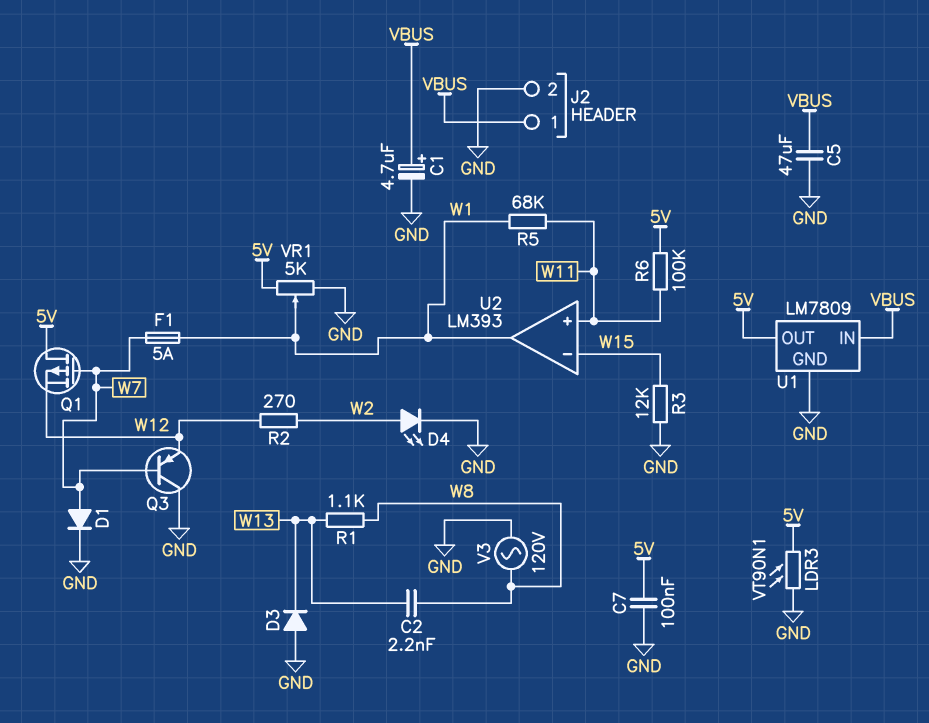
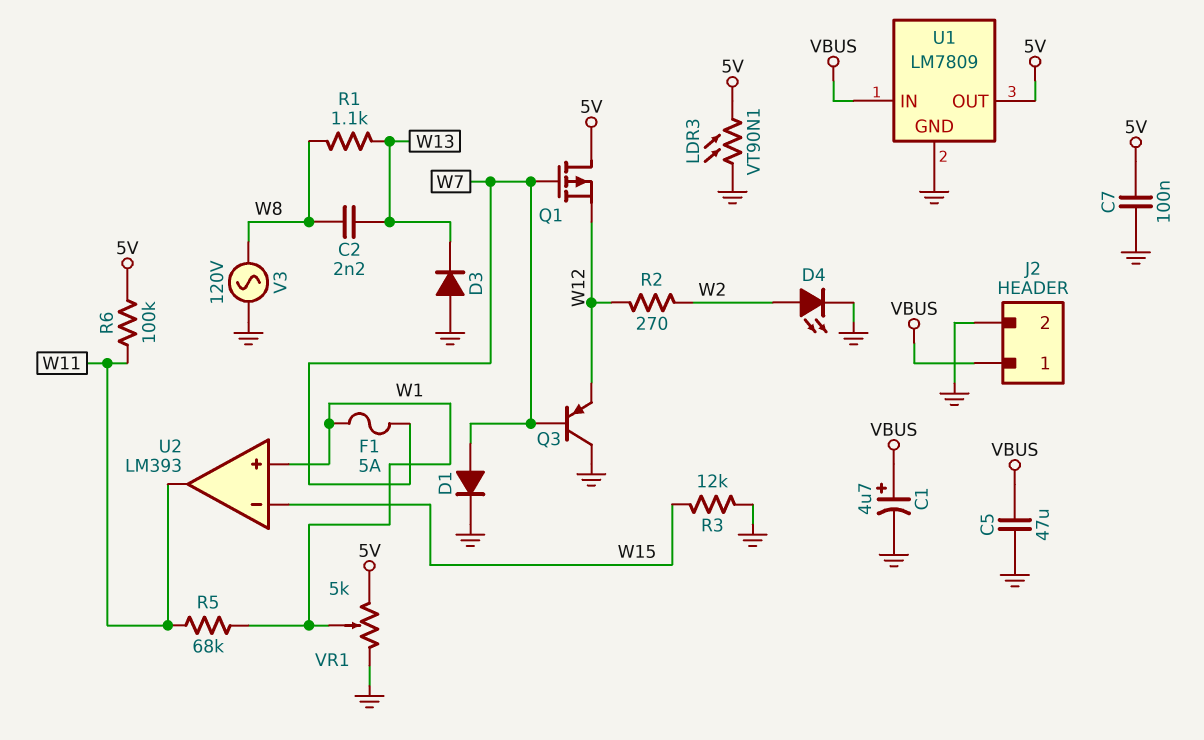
U2 pin in+: W11 -> W1
U2 pin out: W1 -> W11

